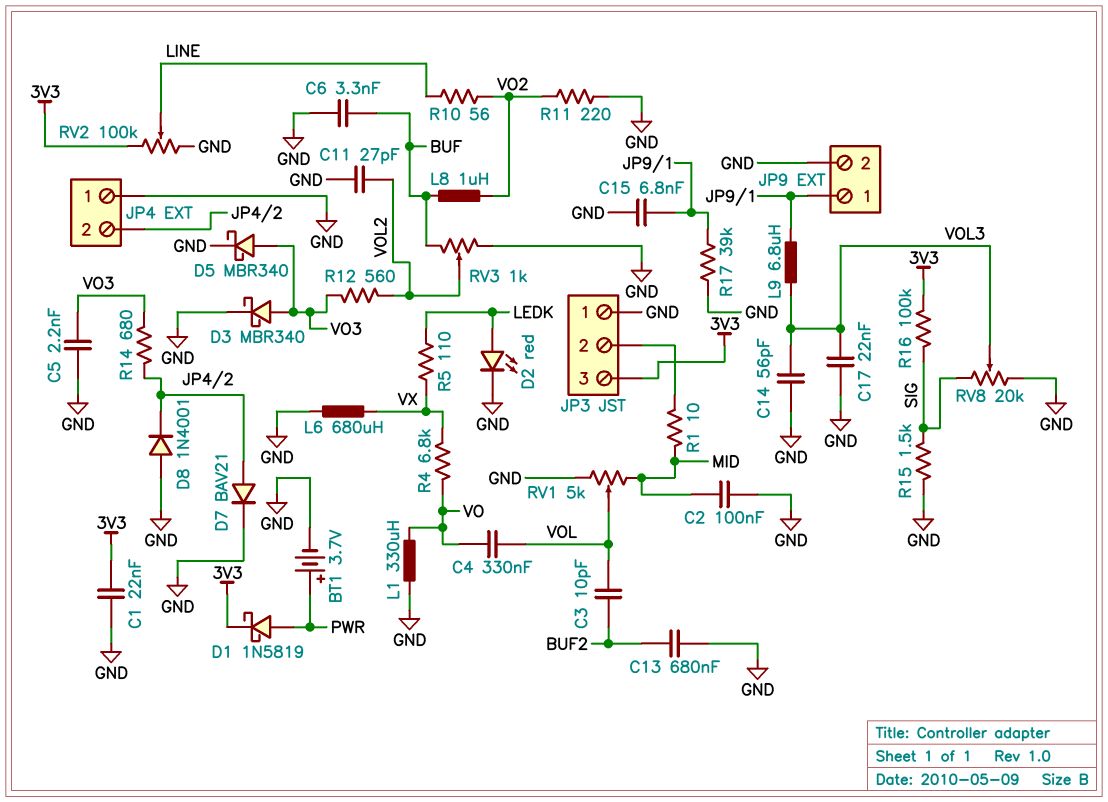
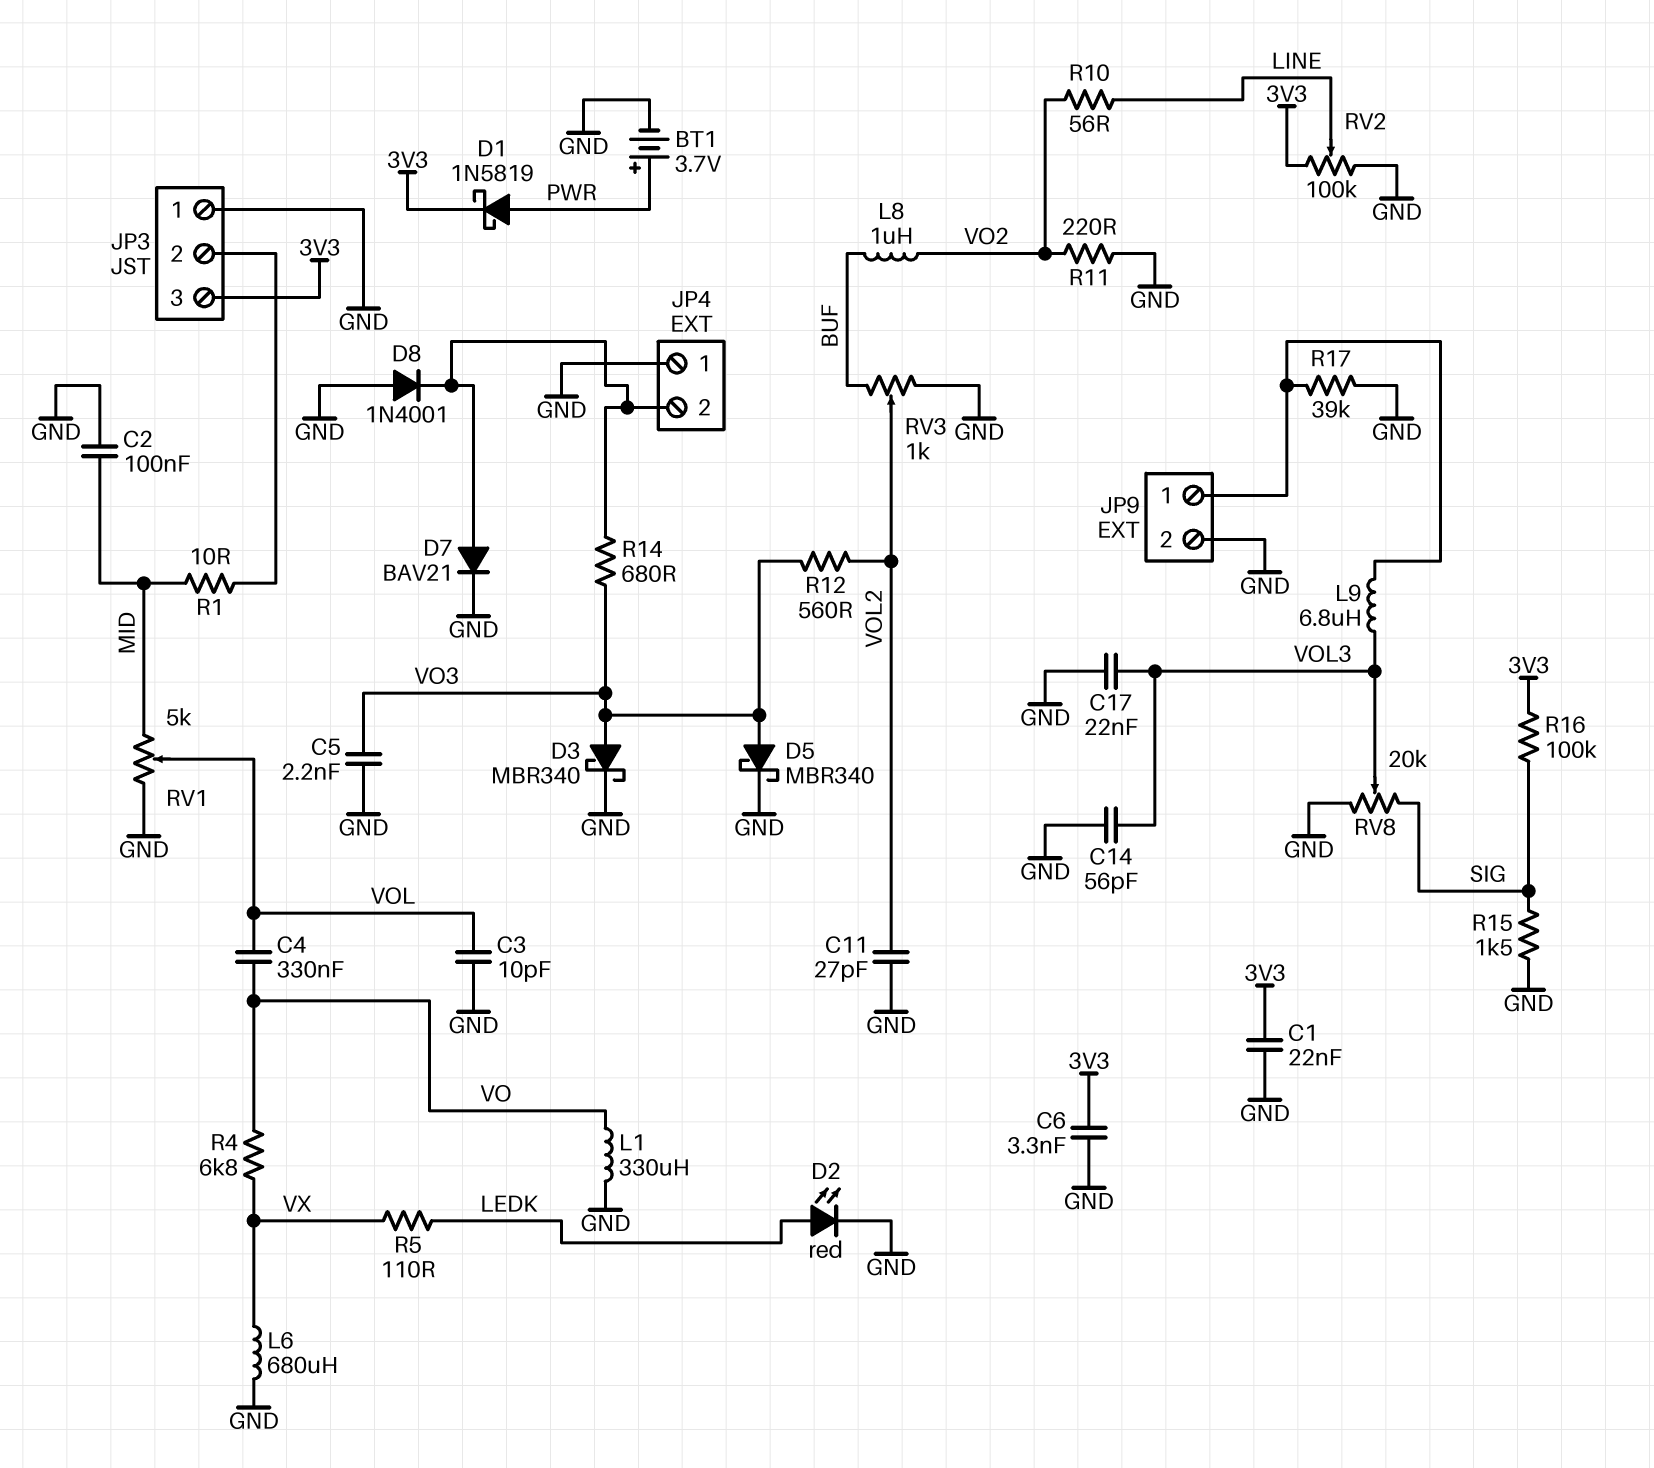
C3: 10pF (BUF2, VOL) -> 10pF (GND, VOL)
C6: 3.3nF (BUF, GND) -> 3.3nF (3V3, GND)
C13: 680nF (BUF2, GND) -> none
C15: 6.8nF (GND, JP9/1) -> none

